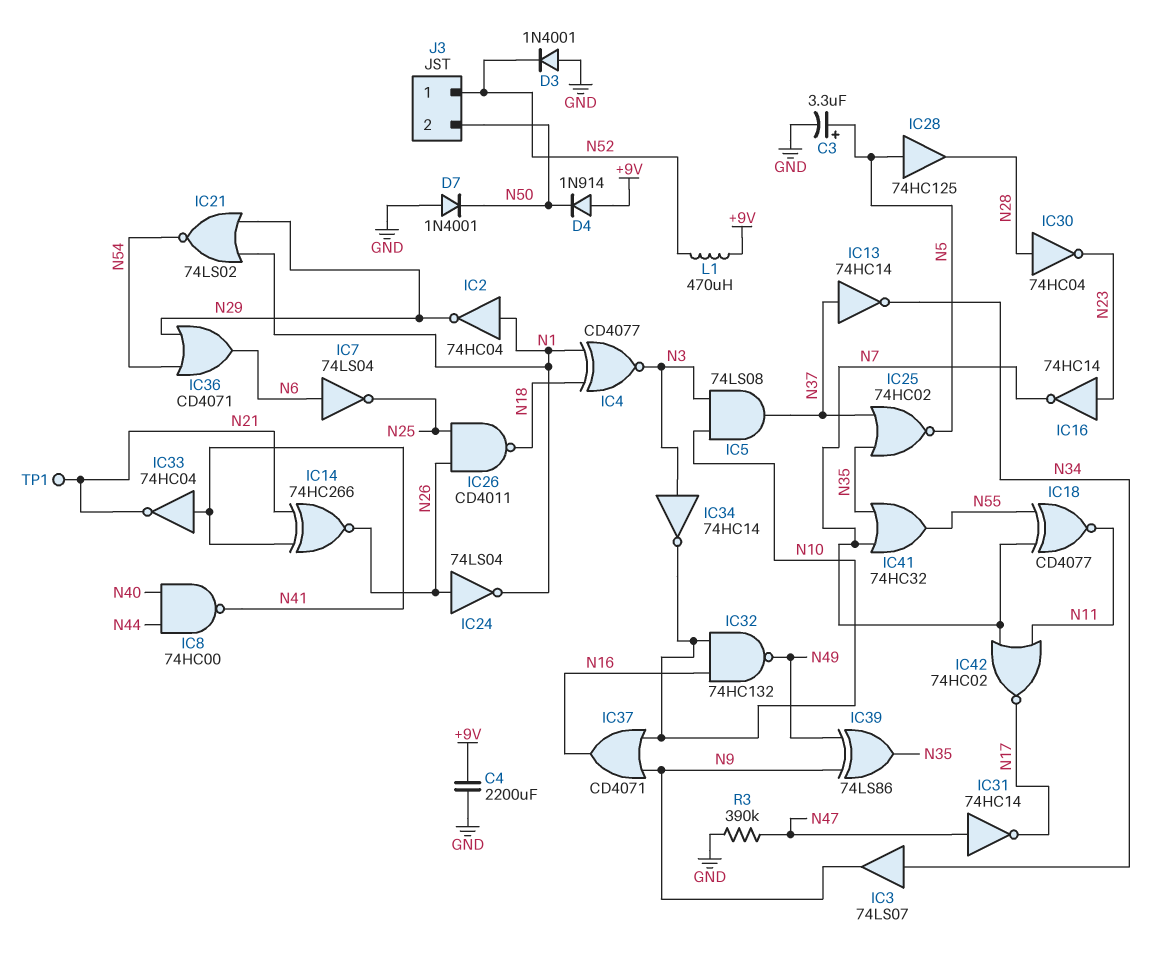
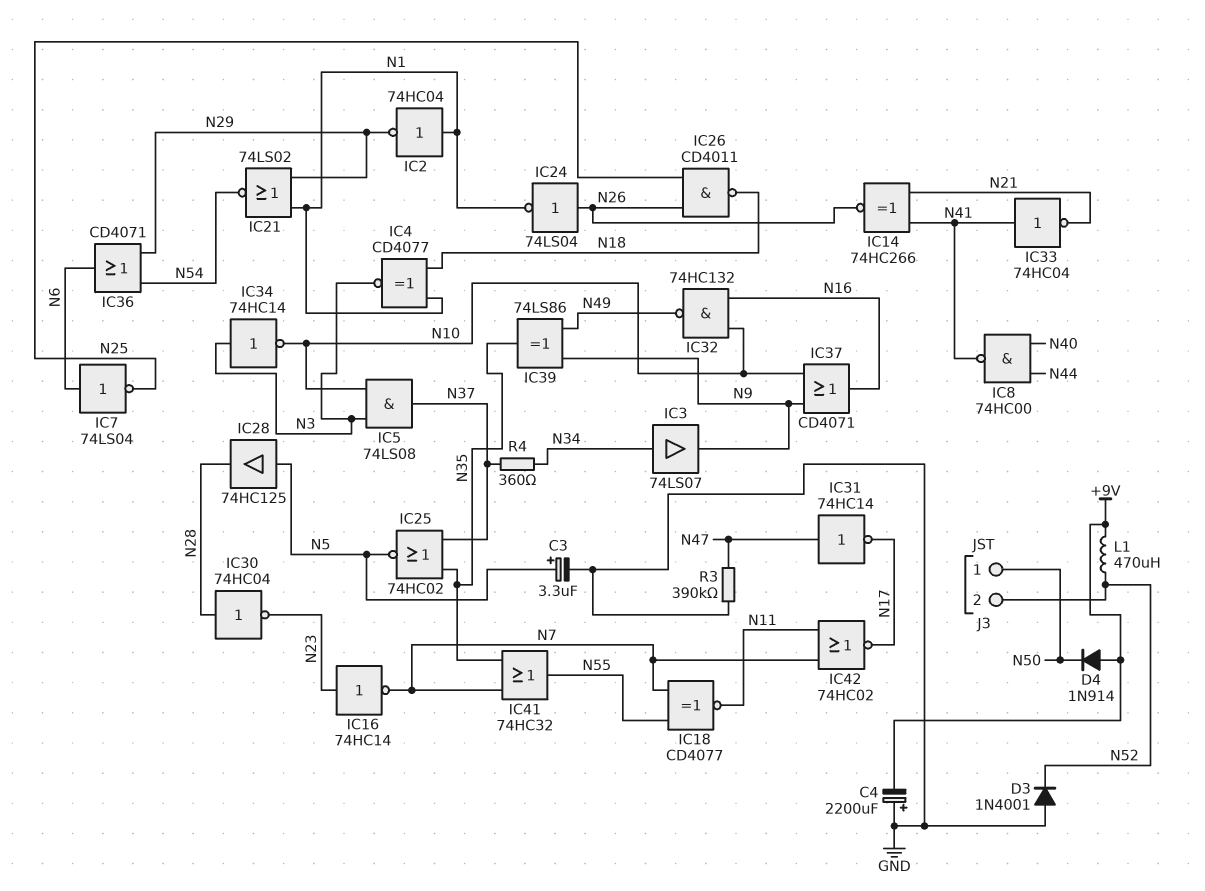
C4: 2200uF (+9V, GND) -> 2200uF (plus GND, minus +9V)
D7: diode 1N4001 (A GND, K N50) -> none
IC13: NOT 74HC14 (in N37, out N34) -> none
J3 pin 1: N52 -> N50
J3 pin 2: N50 -> N52
R4: none -> 360 (N34, N37)
TP1: test point (N21) -> none

